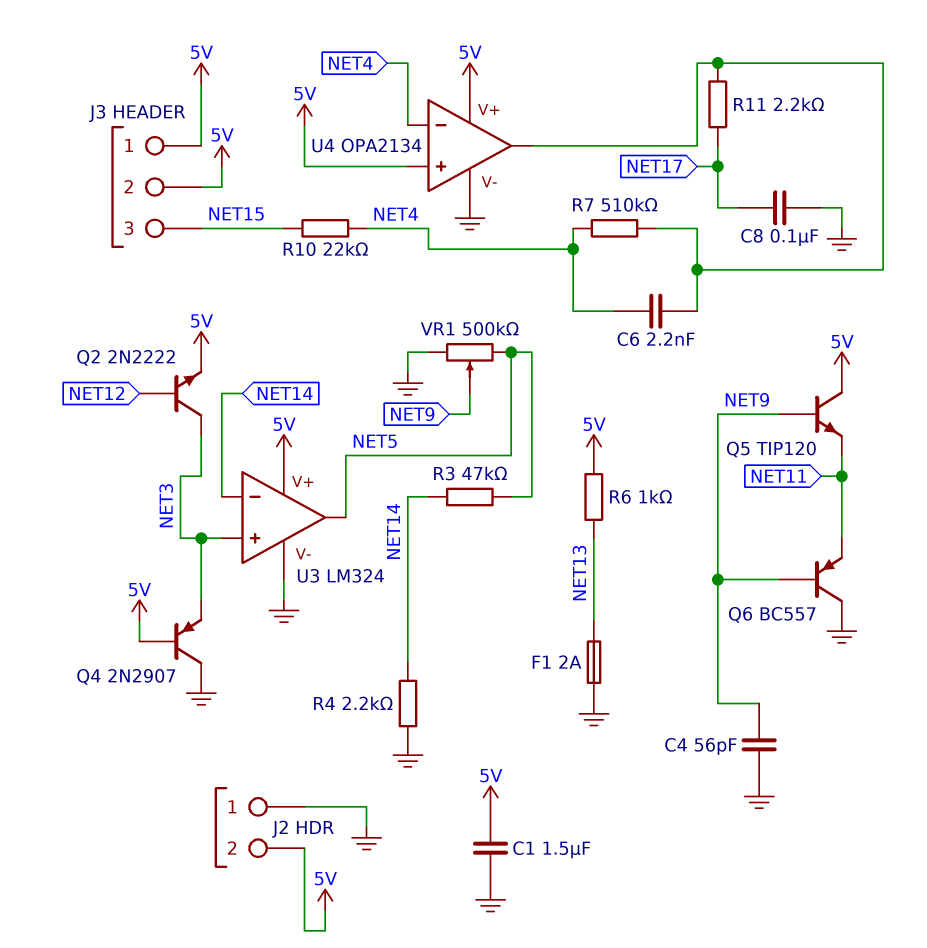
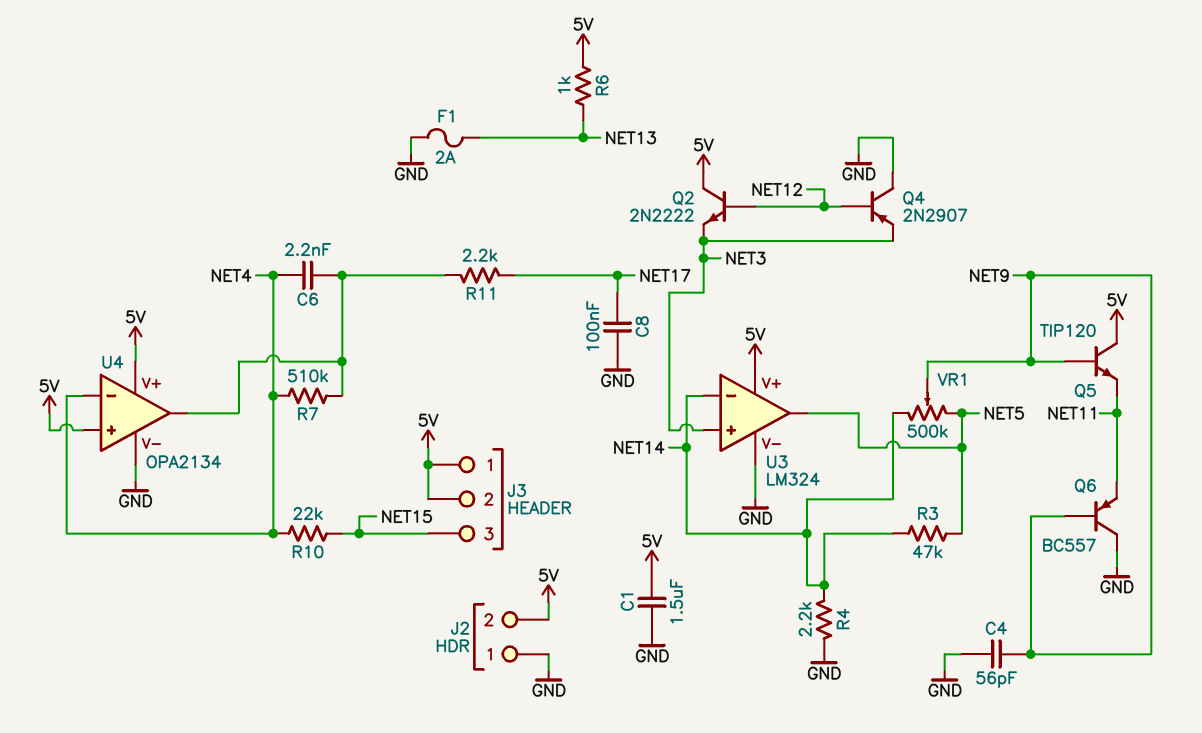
Q2: NPN 2N2222 (B NET12, C NET3, E 5V) -> NPN 2N2222 (B NET12, C 5V, E NET3)
Q4: PNP 2N2907 (B 5V, C GND, E NET3) -> PNP 2N2907 (B NET12, C GND, E NET3)
VR1: 500k (GND, NET5, wiper NET9) -> 500k (NET5, NET14, wiper NET9)

